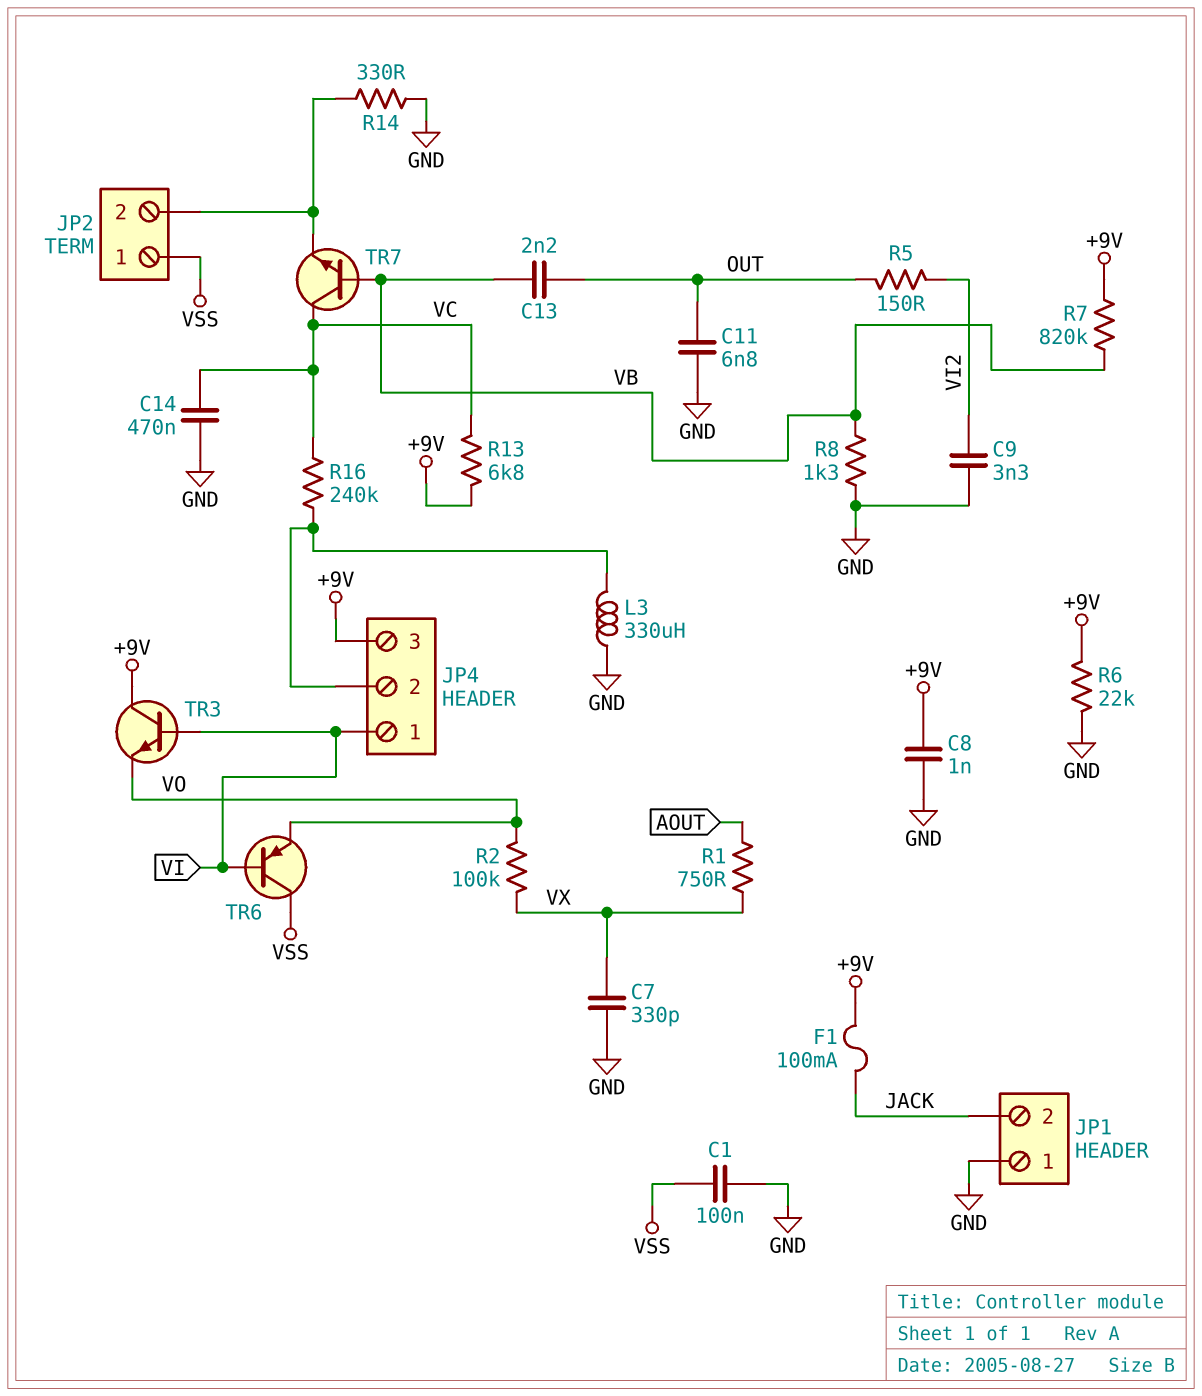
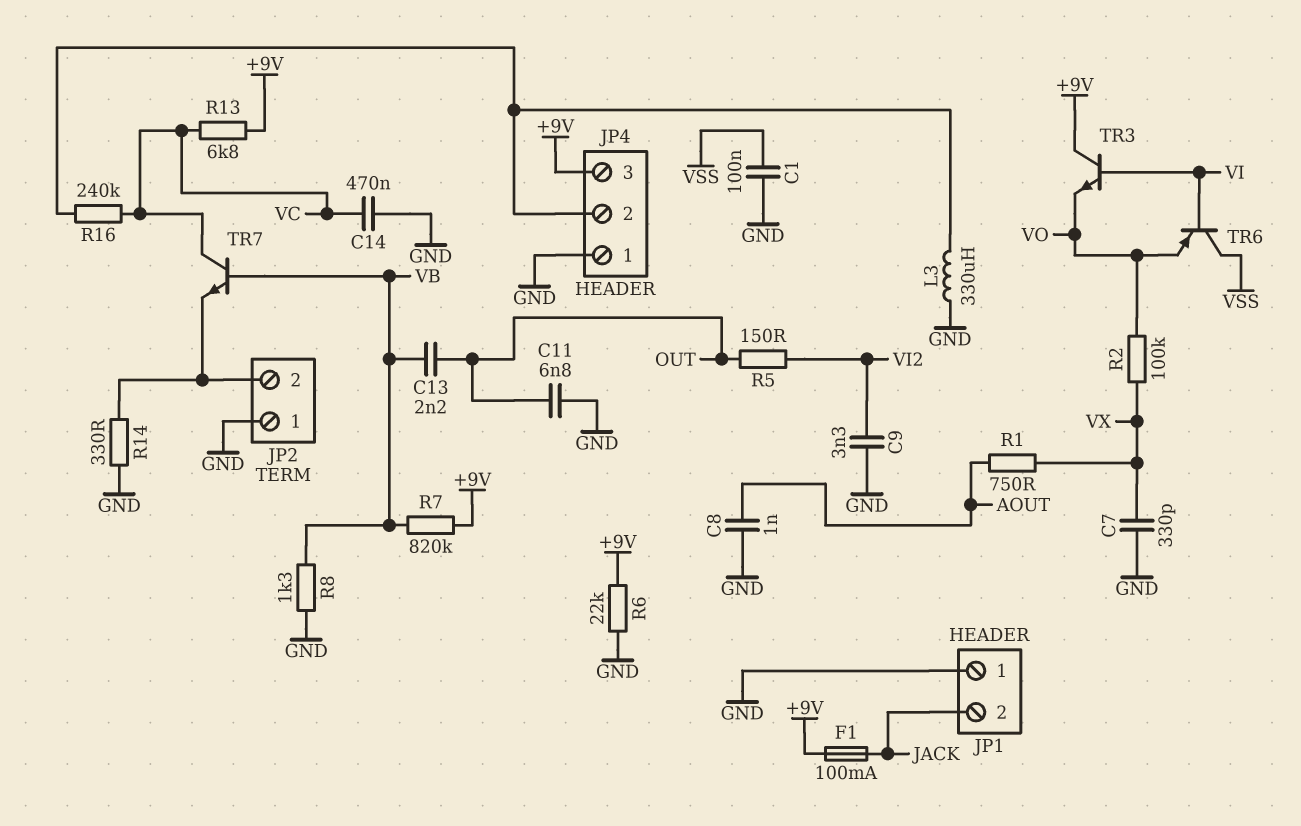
C8: 1nF (+9V, GND) -> 1nF (AOUT, GND)
JP2 pin 1: VSS -> GND
JP4 pin 1: VI -> GND

